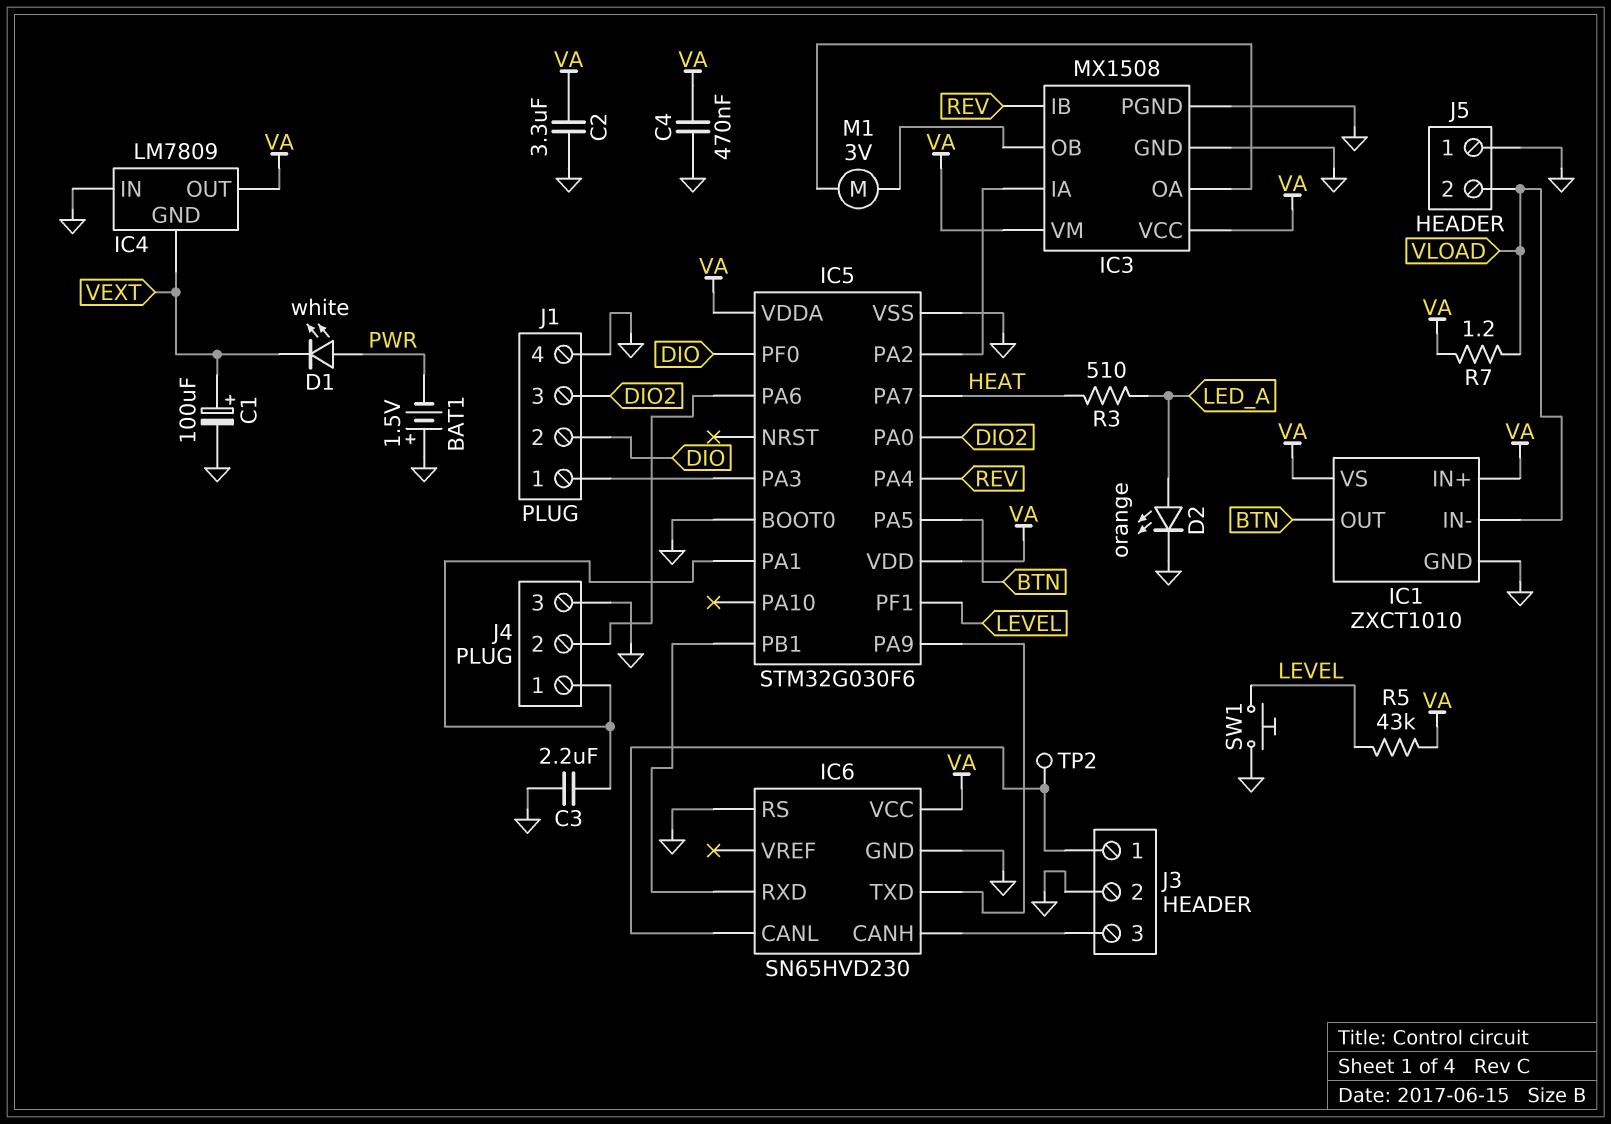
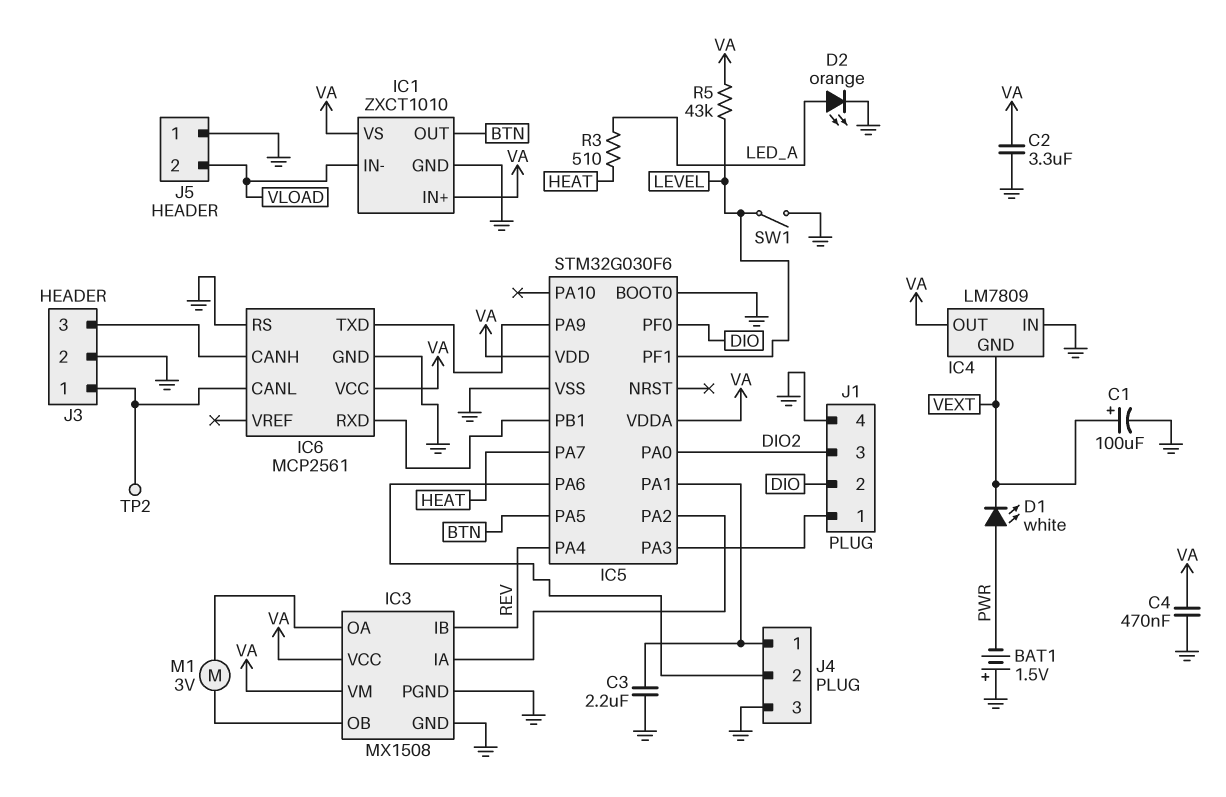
IC6: SN65HVD230 -> MCP2561
R7: 1.2 (VA, VLOAD) -> none
SW1: button (GND, LEVEL) -> switch (GND, LEVEL)

